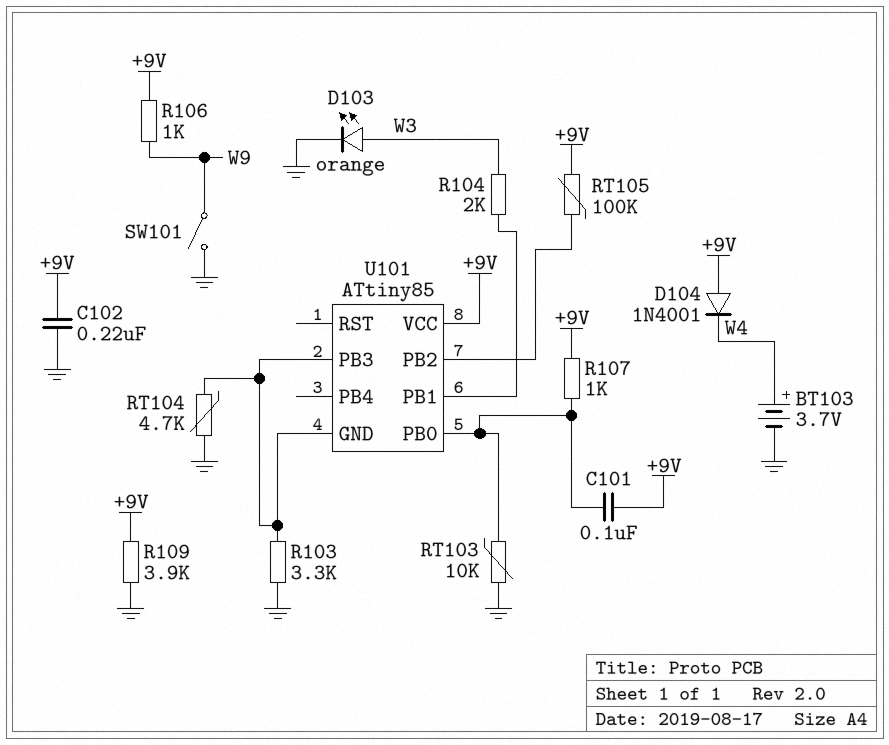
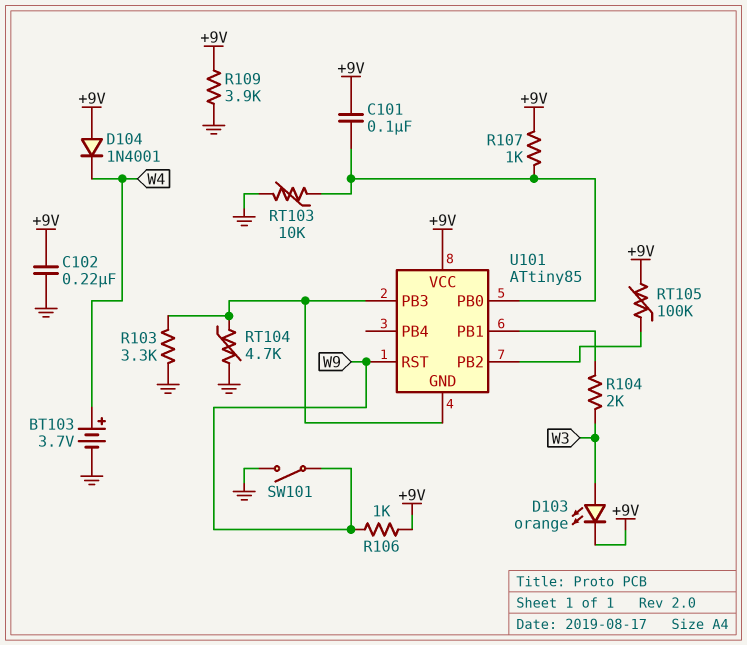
D103: LED orange (A W3, K GND) -> LED orange (A W3, K +9V)
U101 pin RST: none -> W9

